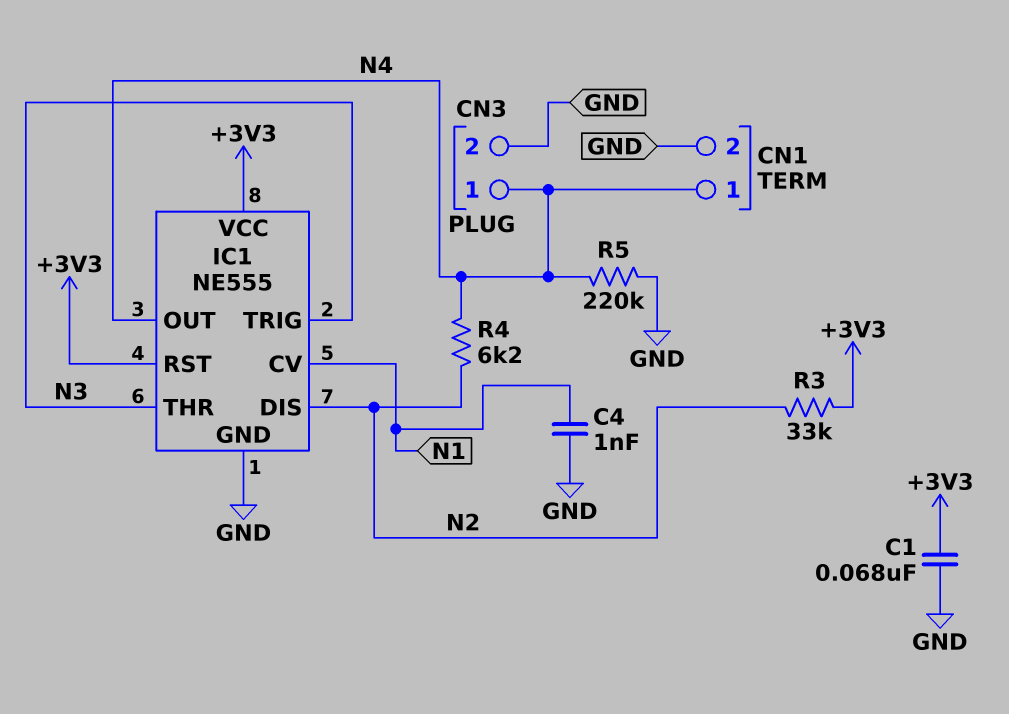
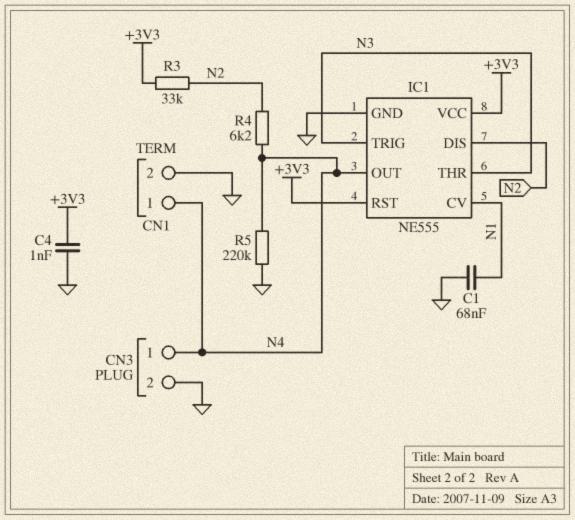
C1: 68nF (+3V3, GND) -> 68nF (GND, N1)
C4: 1nF (GND, N1) -> 1nF (+3V3, GND)

